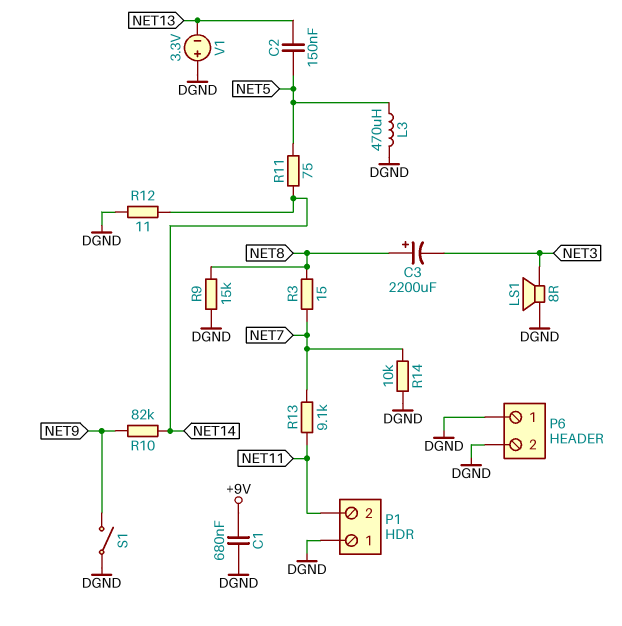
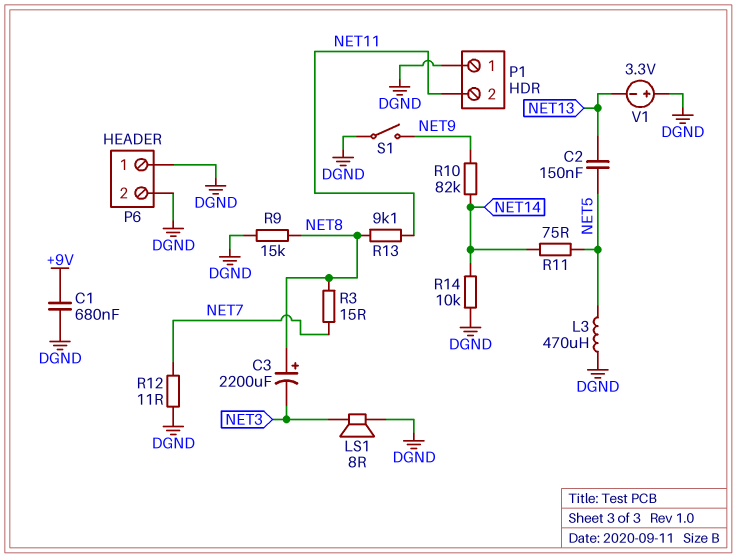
R12: 11 (DGND, NET14) -> 11 (DGND, NET7)
R13: 9.1k (NET7, NET11) -> 9.1k (NET8, NET11)
R14: 10k (DGND, NET7) -> 10k (DGND, NET14)

